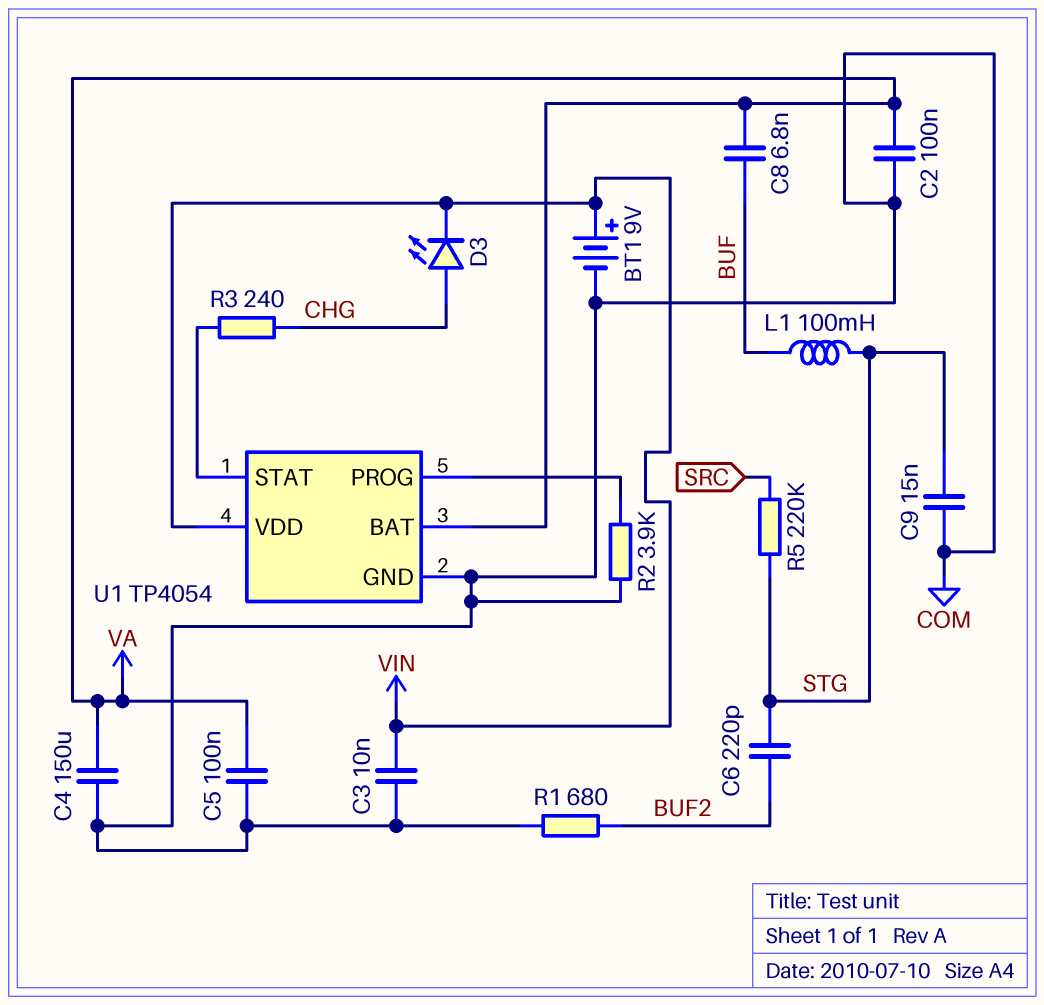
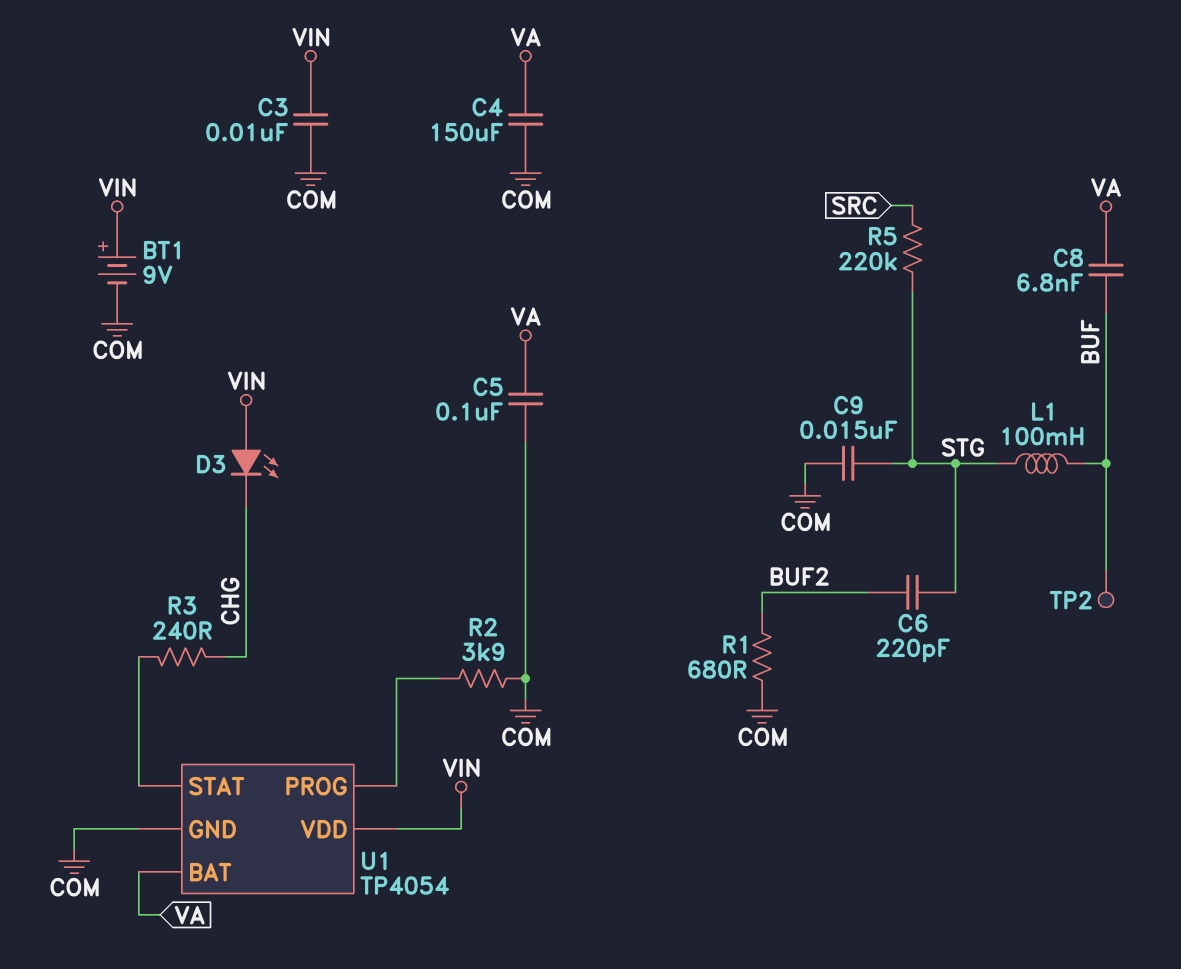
C2: 100nF (COM, VA) -> none
D3: LED (A CHG, K VIN) -> LED (A VIN, K CHG)
TP2: none -> test point (BUF)

